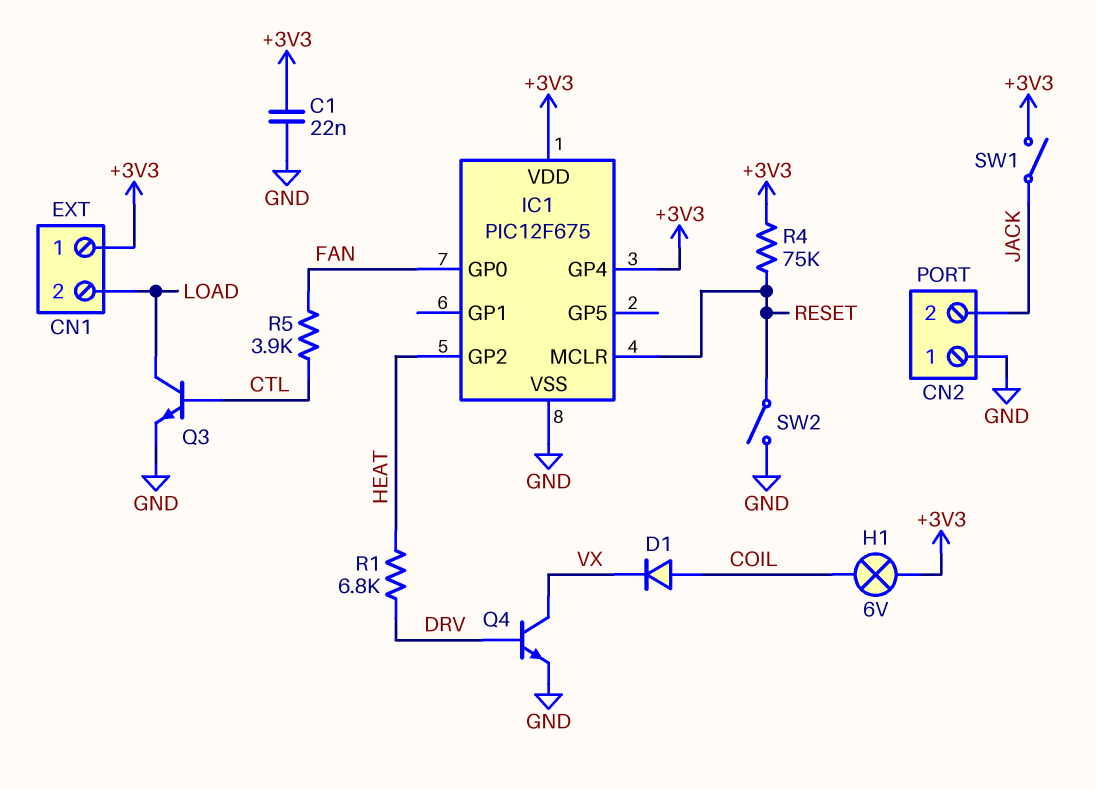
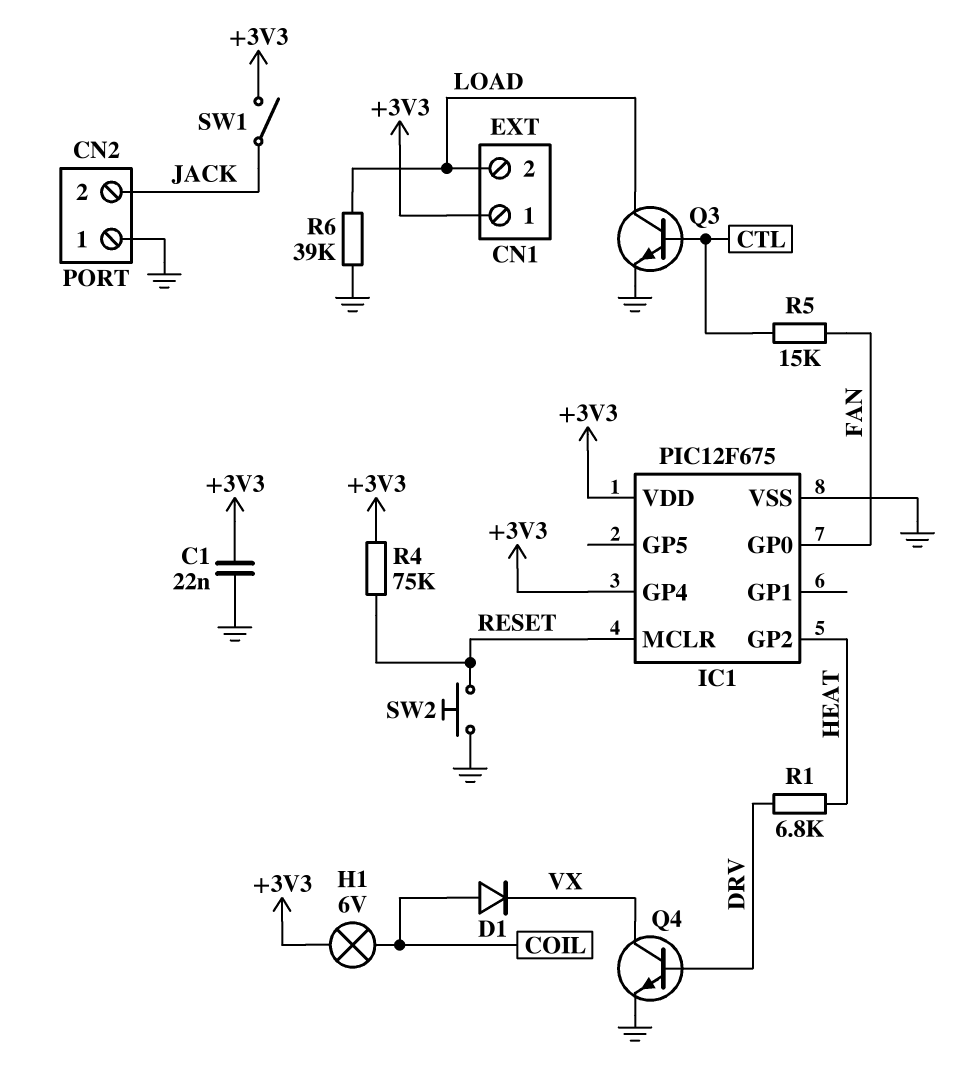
R5: 3.9k (CTL, FAN) -> 15k (CTL, FAN)
R6: none -> 39k (GND, LOAD)
SW2: switch (GND, RESET) -> button (GND, RESET)

